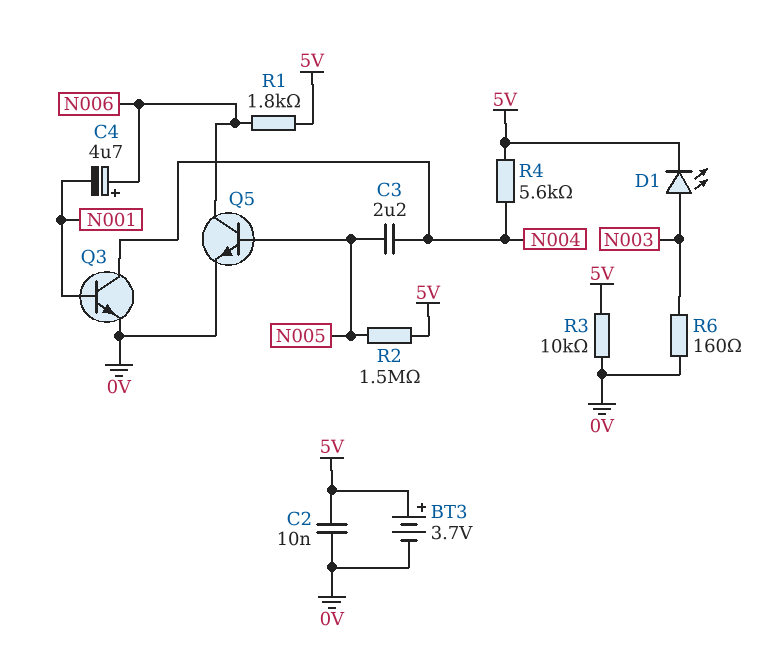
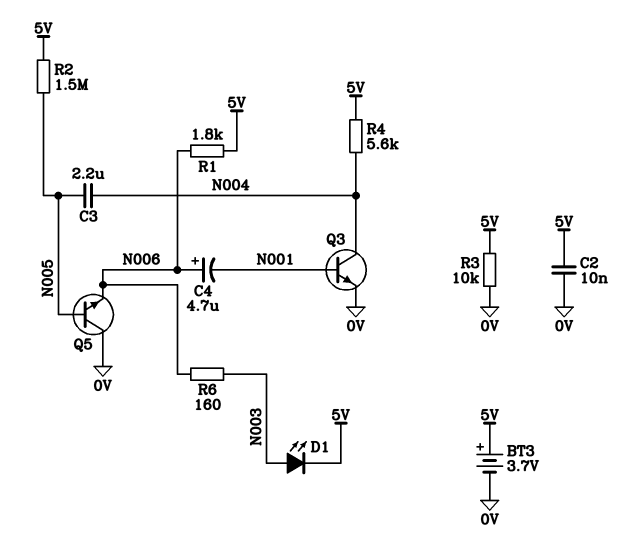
Q5: NPN (B N005, C N006, E 0V) -> NPN (B N005, C 0V, E N006)
R6: 160 (0V, N003) -> 160 (N003, N006)

